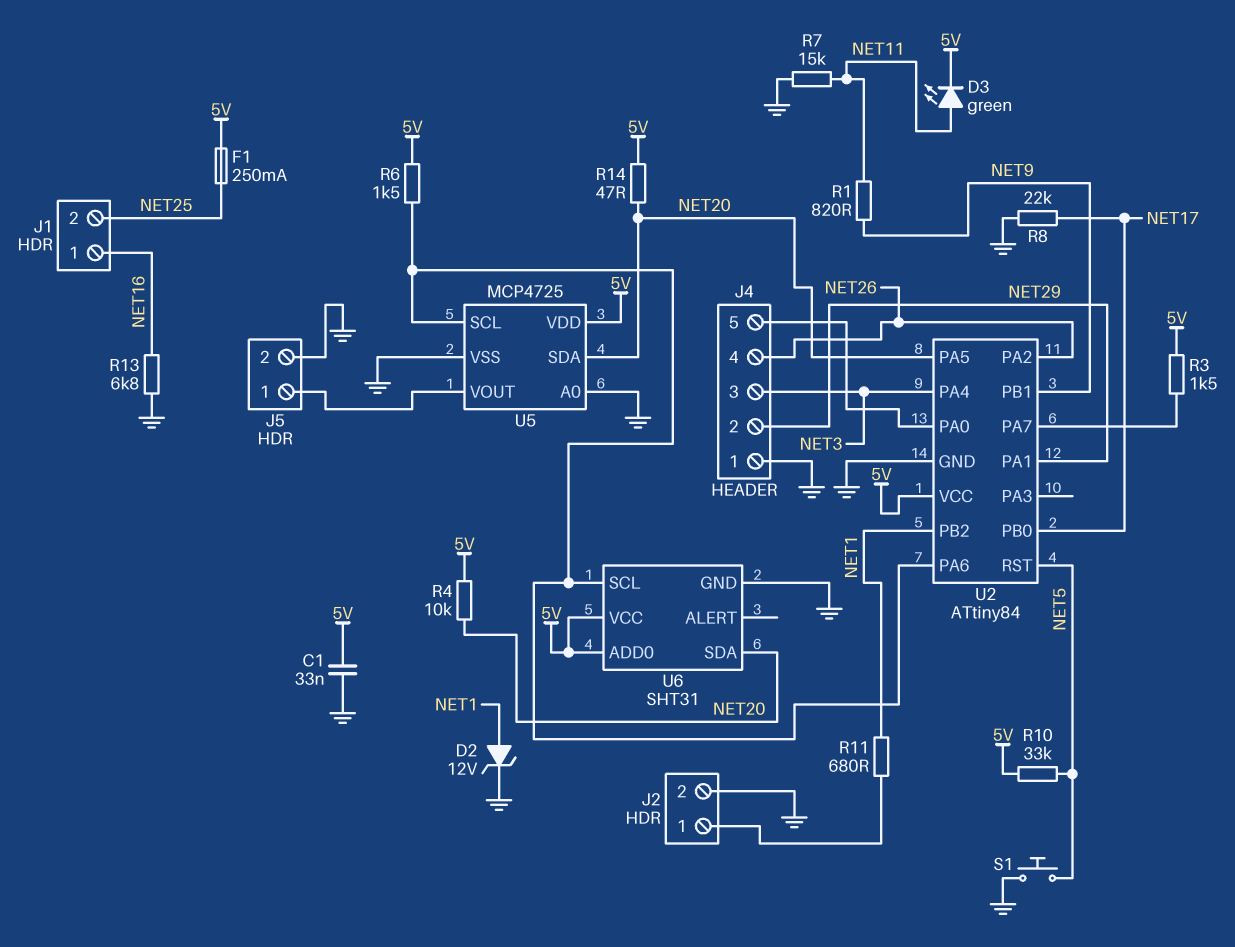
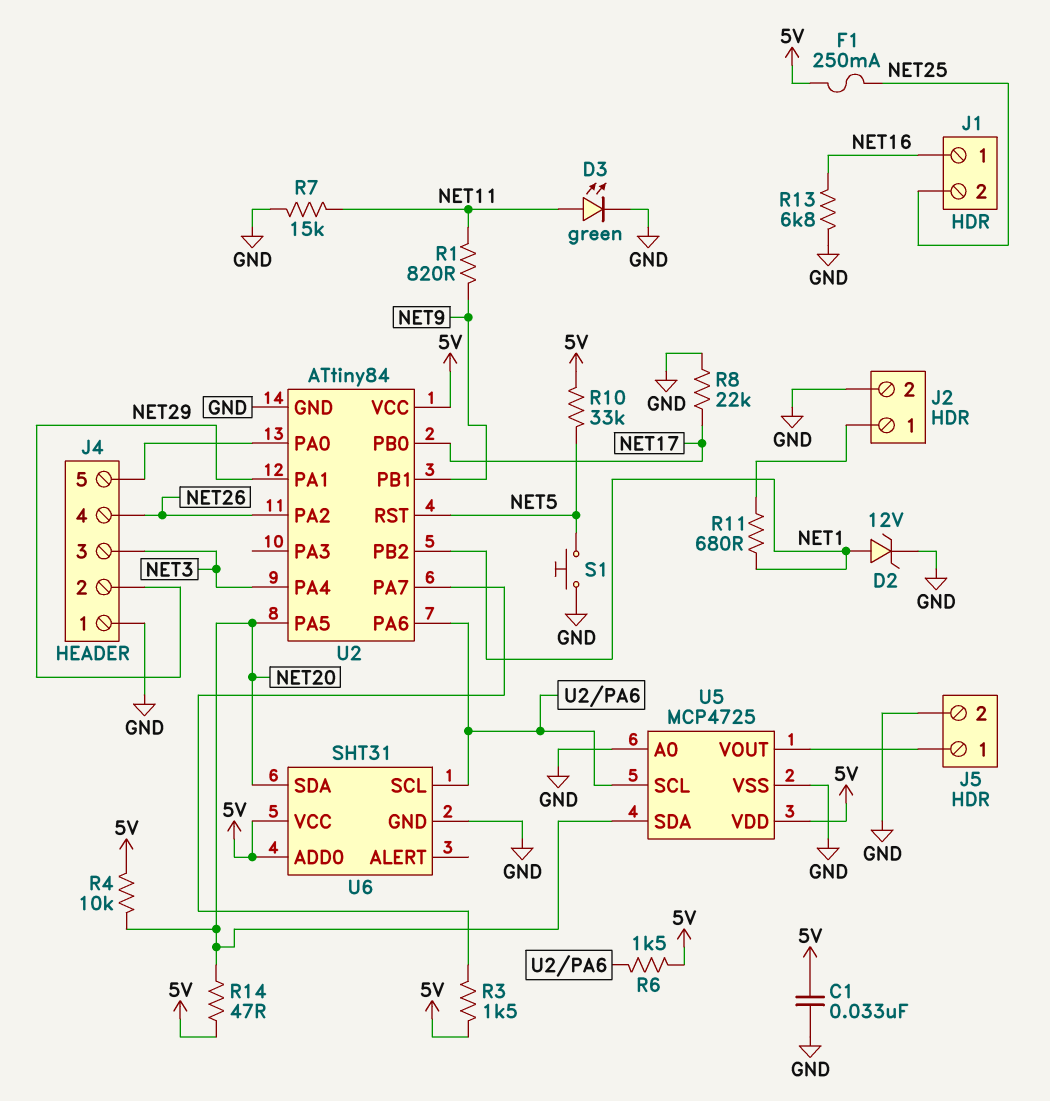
D3: LED green (A NET11, K 5V) -> LED green (A NET11, K GND)

